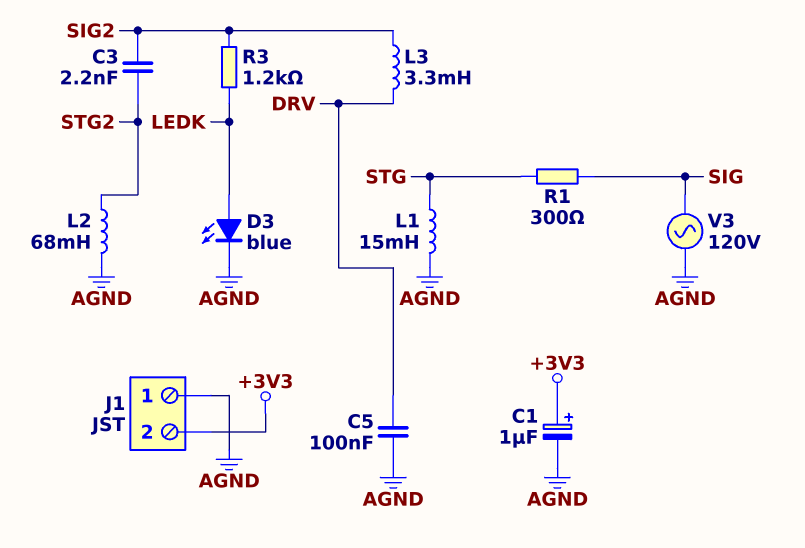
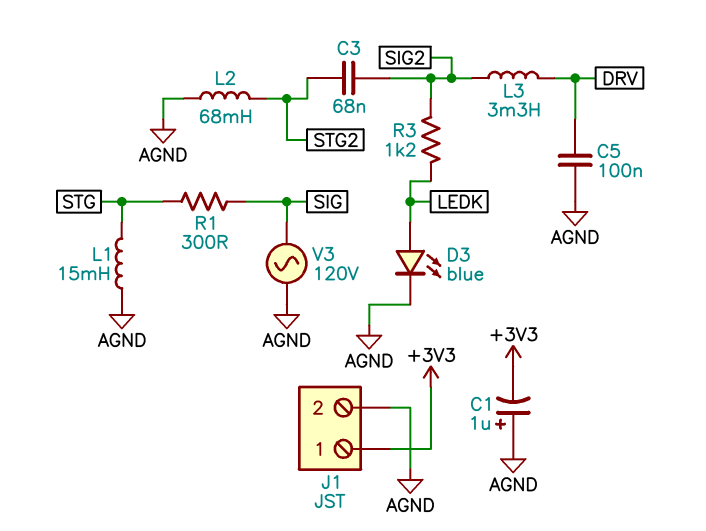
C1: 1uF (plus +3V3, minus AGND) -> 1uF (plus AGND, minus +3V3)
C3: 2.2nF (SIG2, STG2) -> 68nF (SIG2, STG2)
J1 pin 1: AGND -> +3V3
J1 pin 2: +3V3 -> AGND

